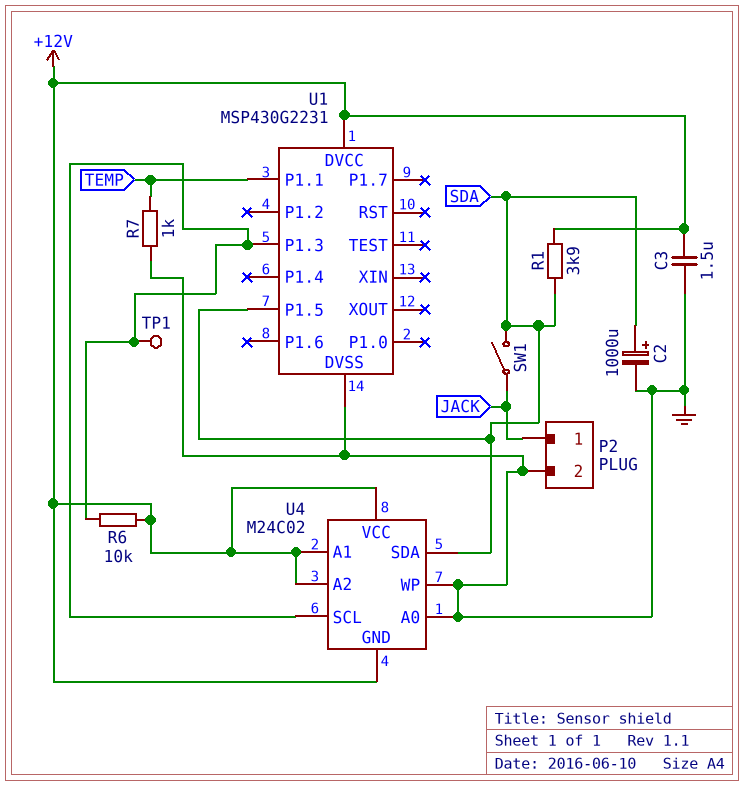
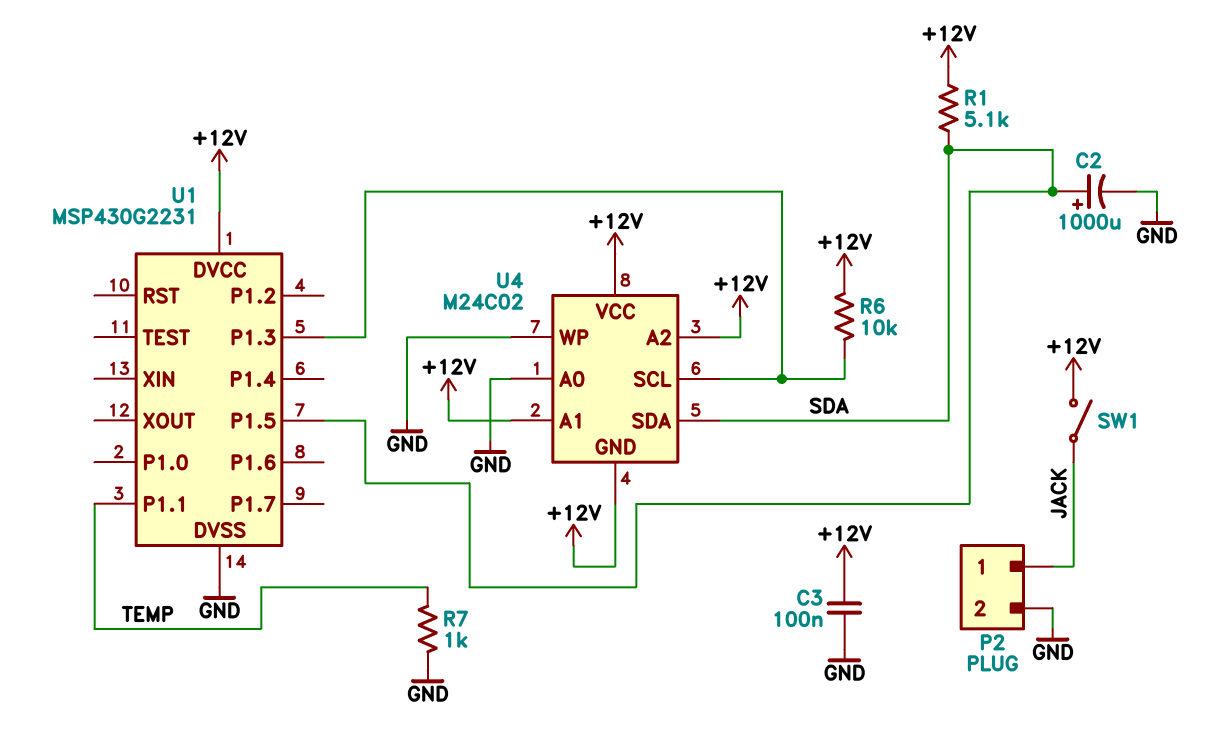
C3: 1.5uF (+12V, GND) -> 100nF (+12V, GND)
R1: 3.9k (+12V, SDA) -> 5.1k (+12V, SDA)
SW1: switch (JACK, SDA) -> switch (+12V, JACK)
TP1: test point (U1/P1.3) -> none

